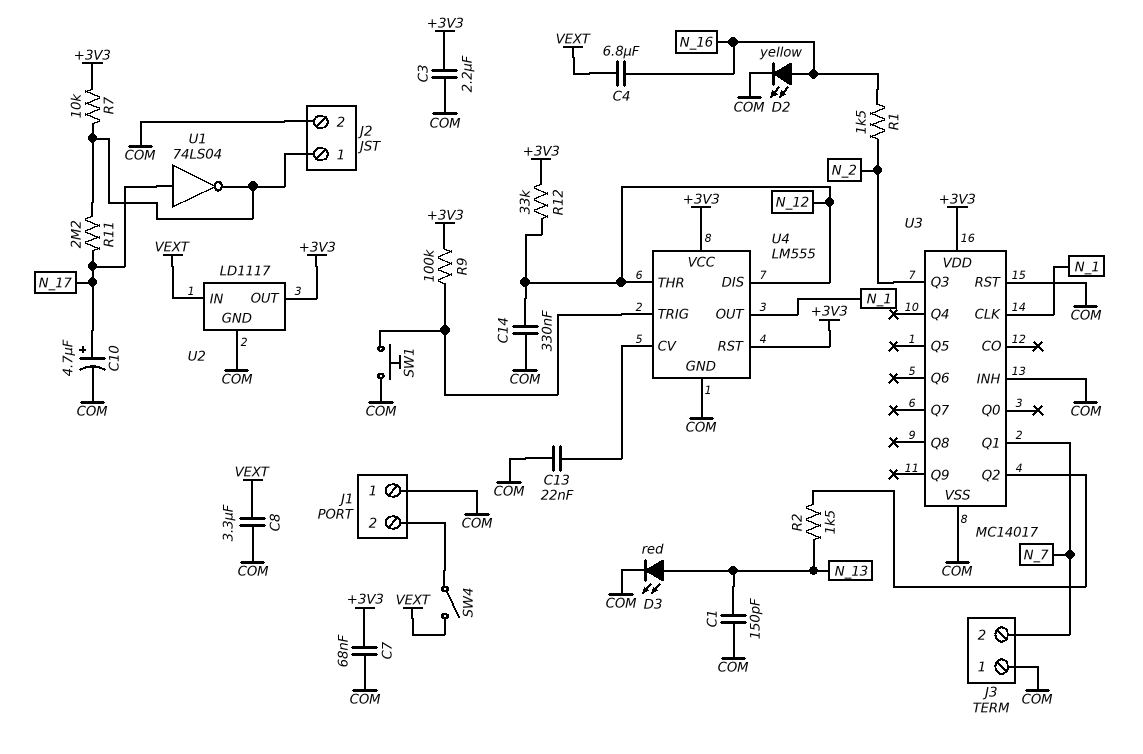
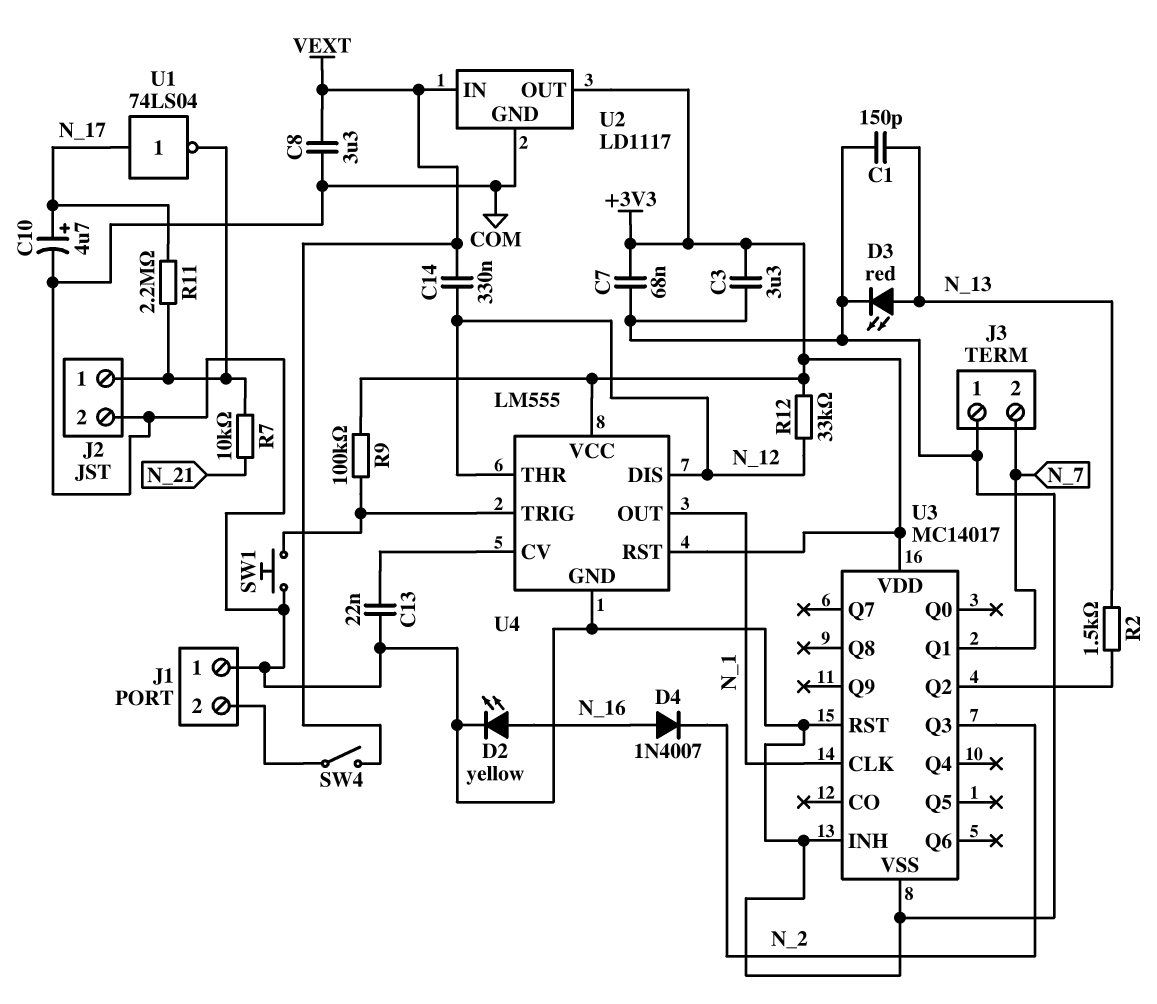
C3: 2.2uF (+3V3, COM) -> 3.3uF (+3V3, COM)
C4: 6.8uF (N_16, VEXT) -> none
C14: 330nF (COM, N_12) -> 330nF (N_12, VEXT)
D4: none -> diode 1N4007 (A N_16, K N_2)
R1: 1.5k (N_2, N_16) -> none
R7: 10k (+3V3, J2/1) -> 10k (J2/1, N_21)

